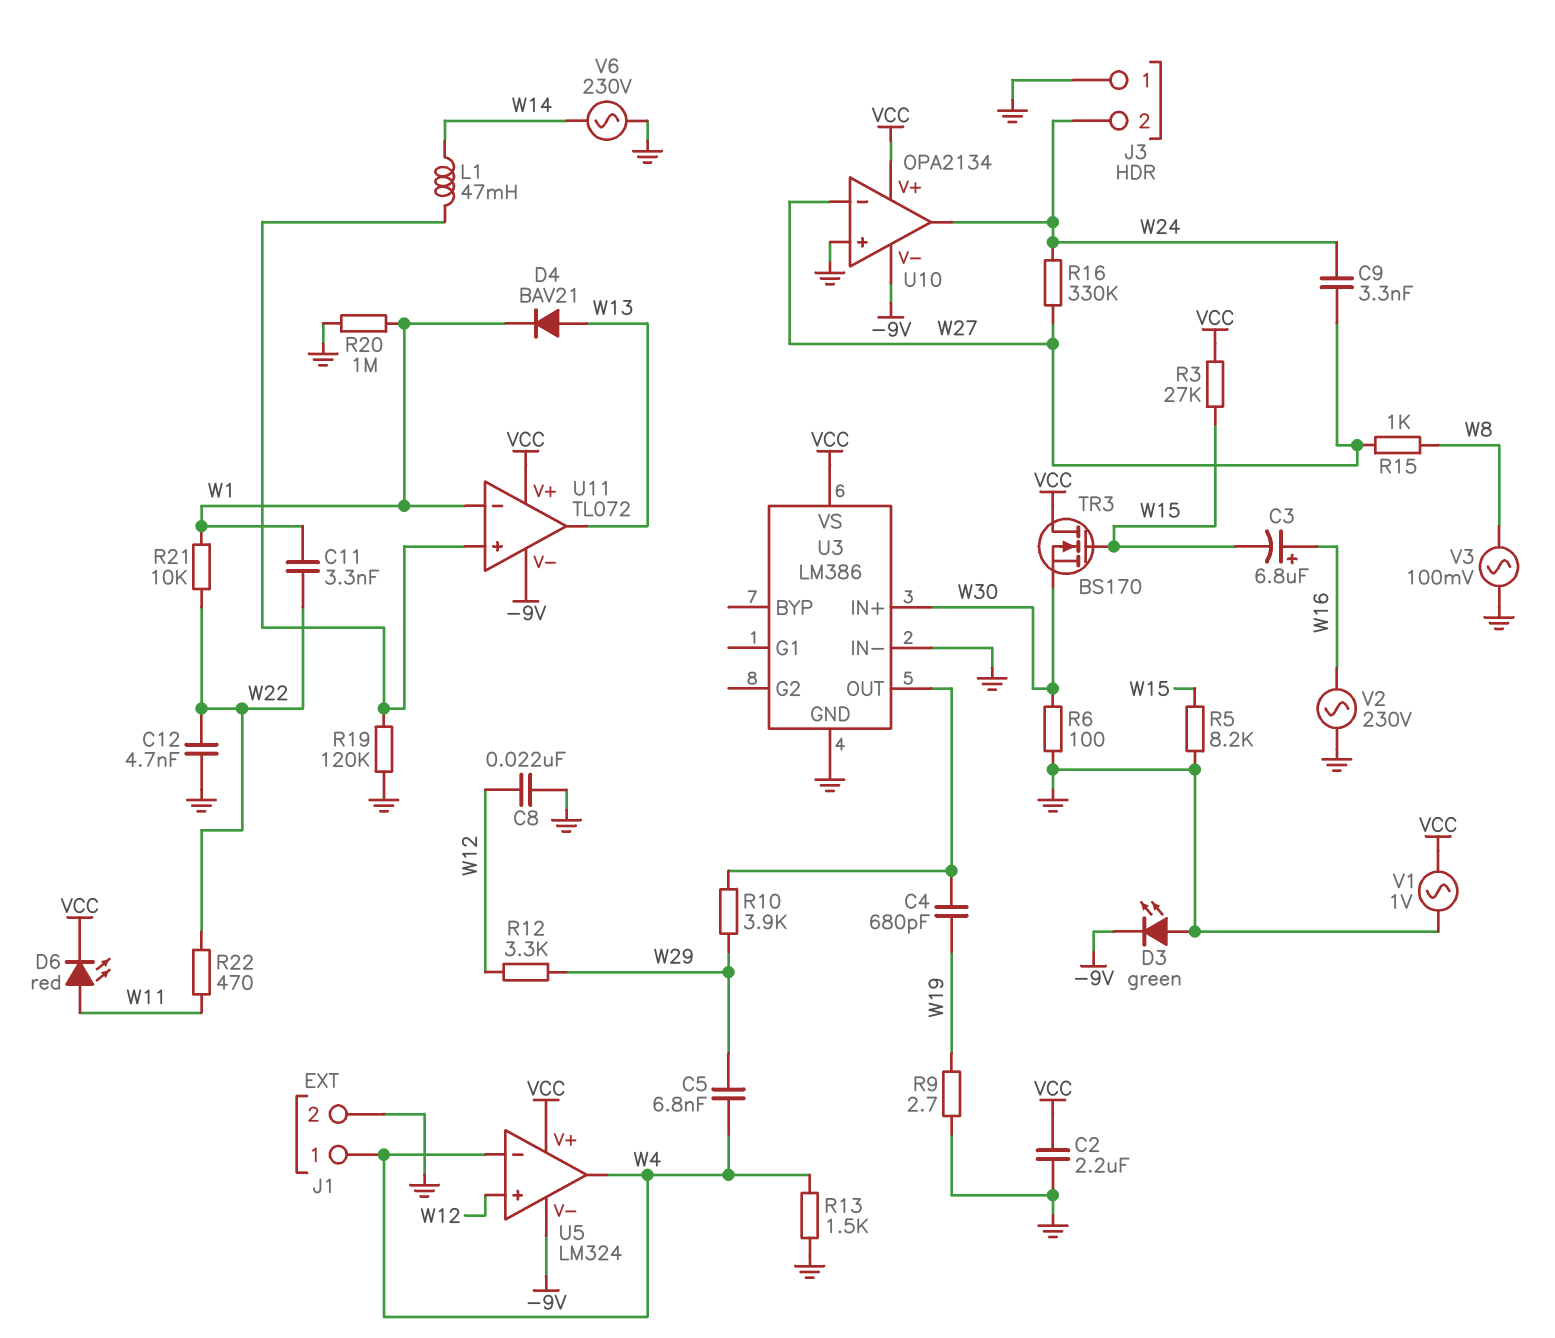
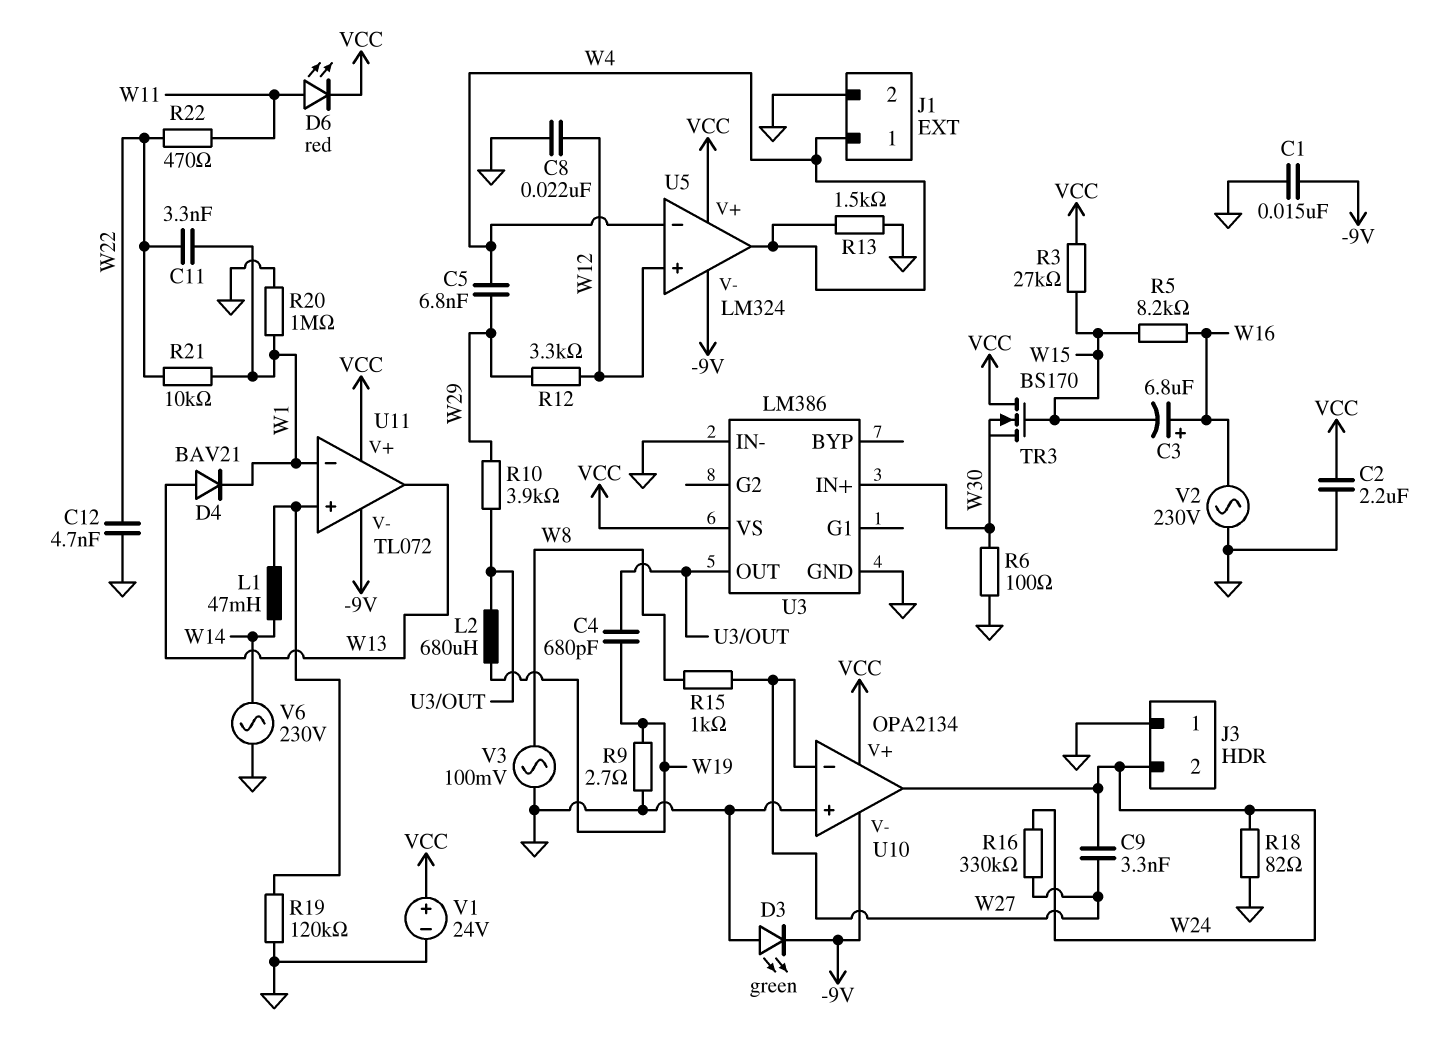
C1: none -> 15nF (-9V, GND)
L2: none -> 680uH (U3/OUT, W19)
R5: 8.2k (GND, W15) -> 8.2k (W15, W16)
R18: none -> 82 (GND, W24)
V1: AC 1V (GND, VCC) -> 24V (plus VCC, minus GND)

